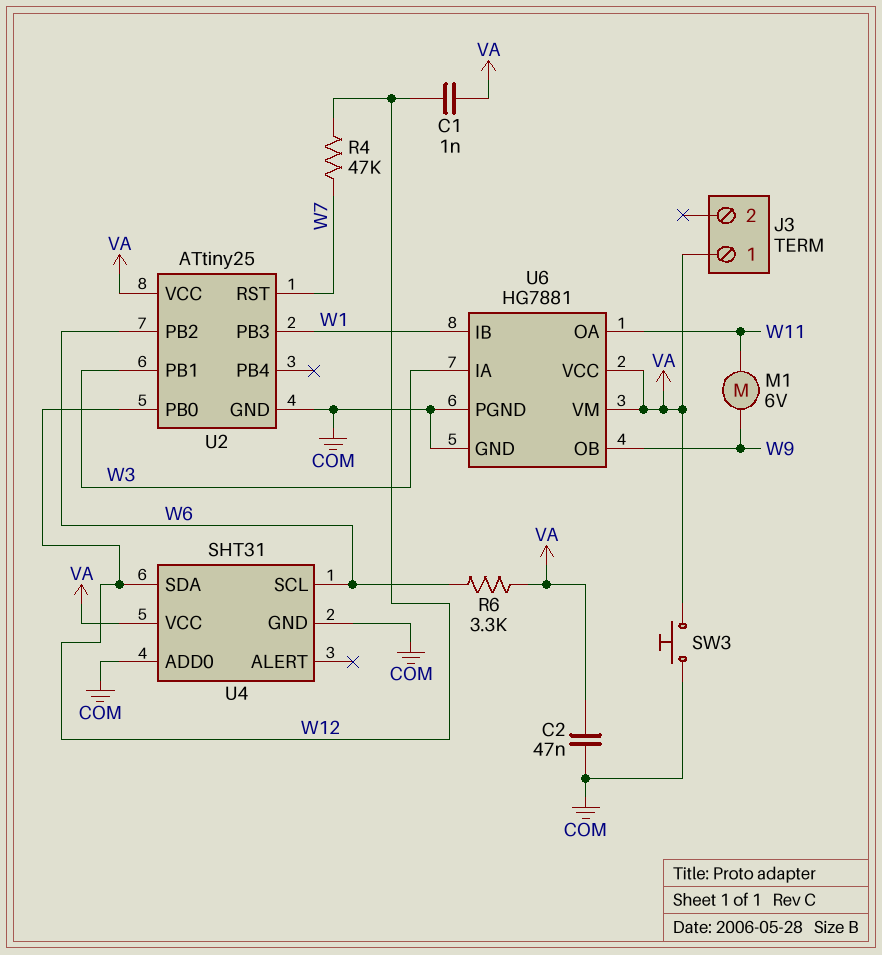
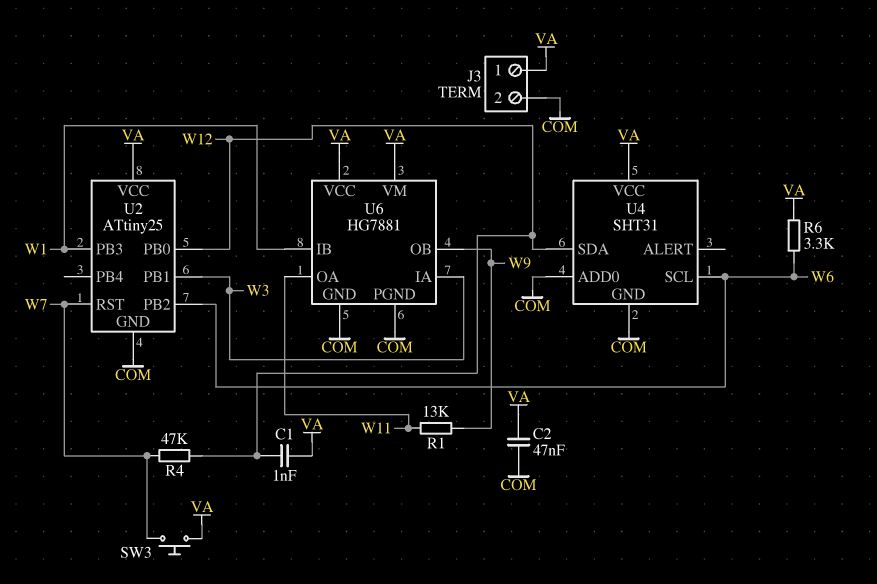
J3 pin 2: none -> COM
M1: motor 6V (W9, W11) -> none
R1: none -> 13k (W9, W11)
SW3: button (COM, VA) -> button (VA, W7)

